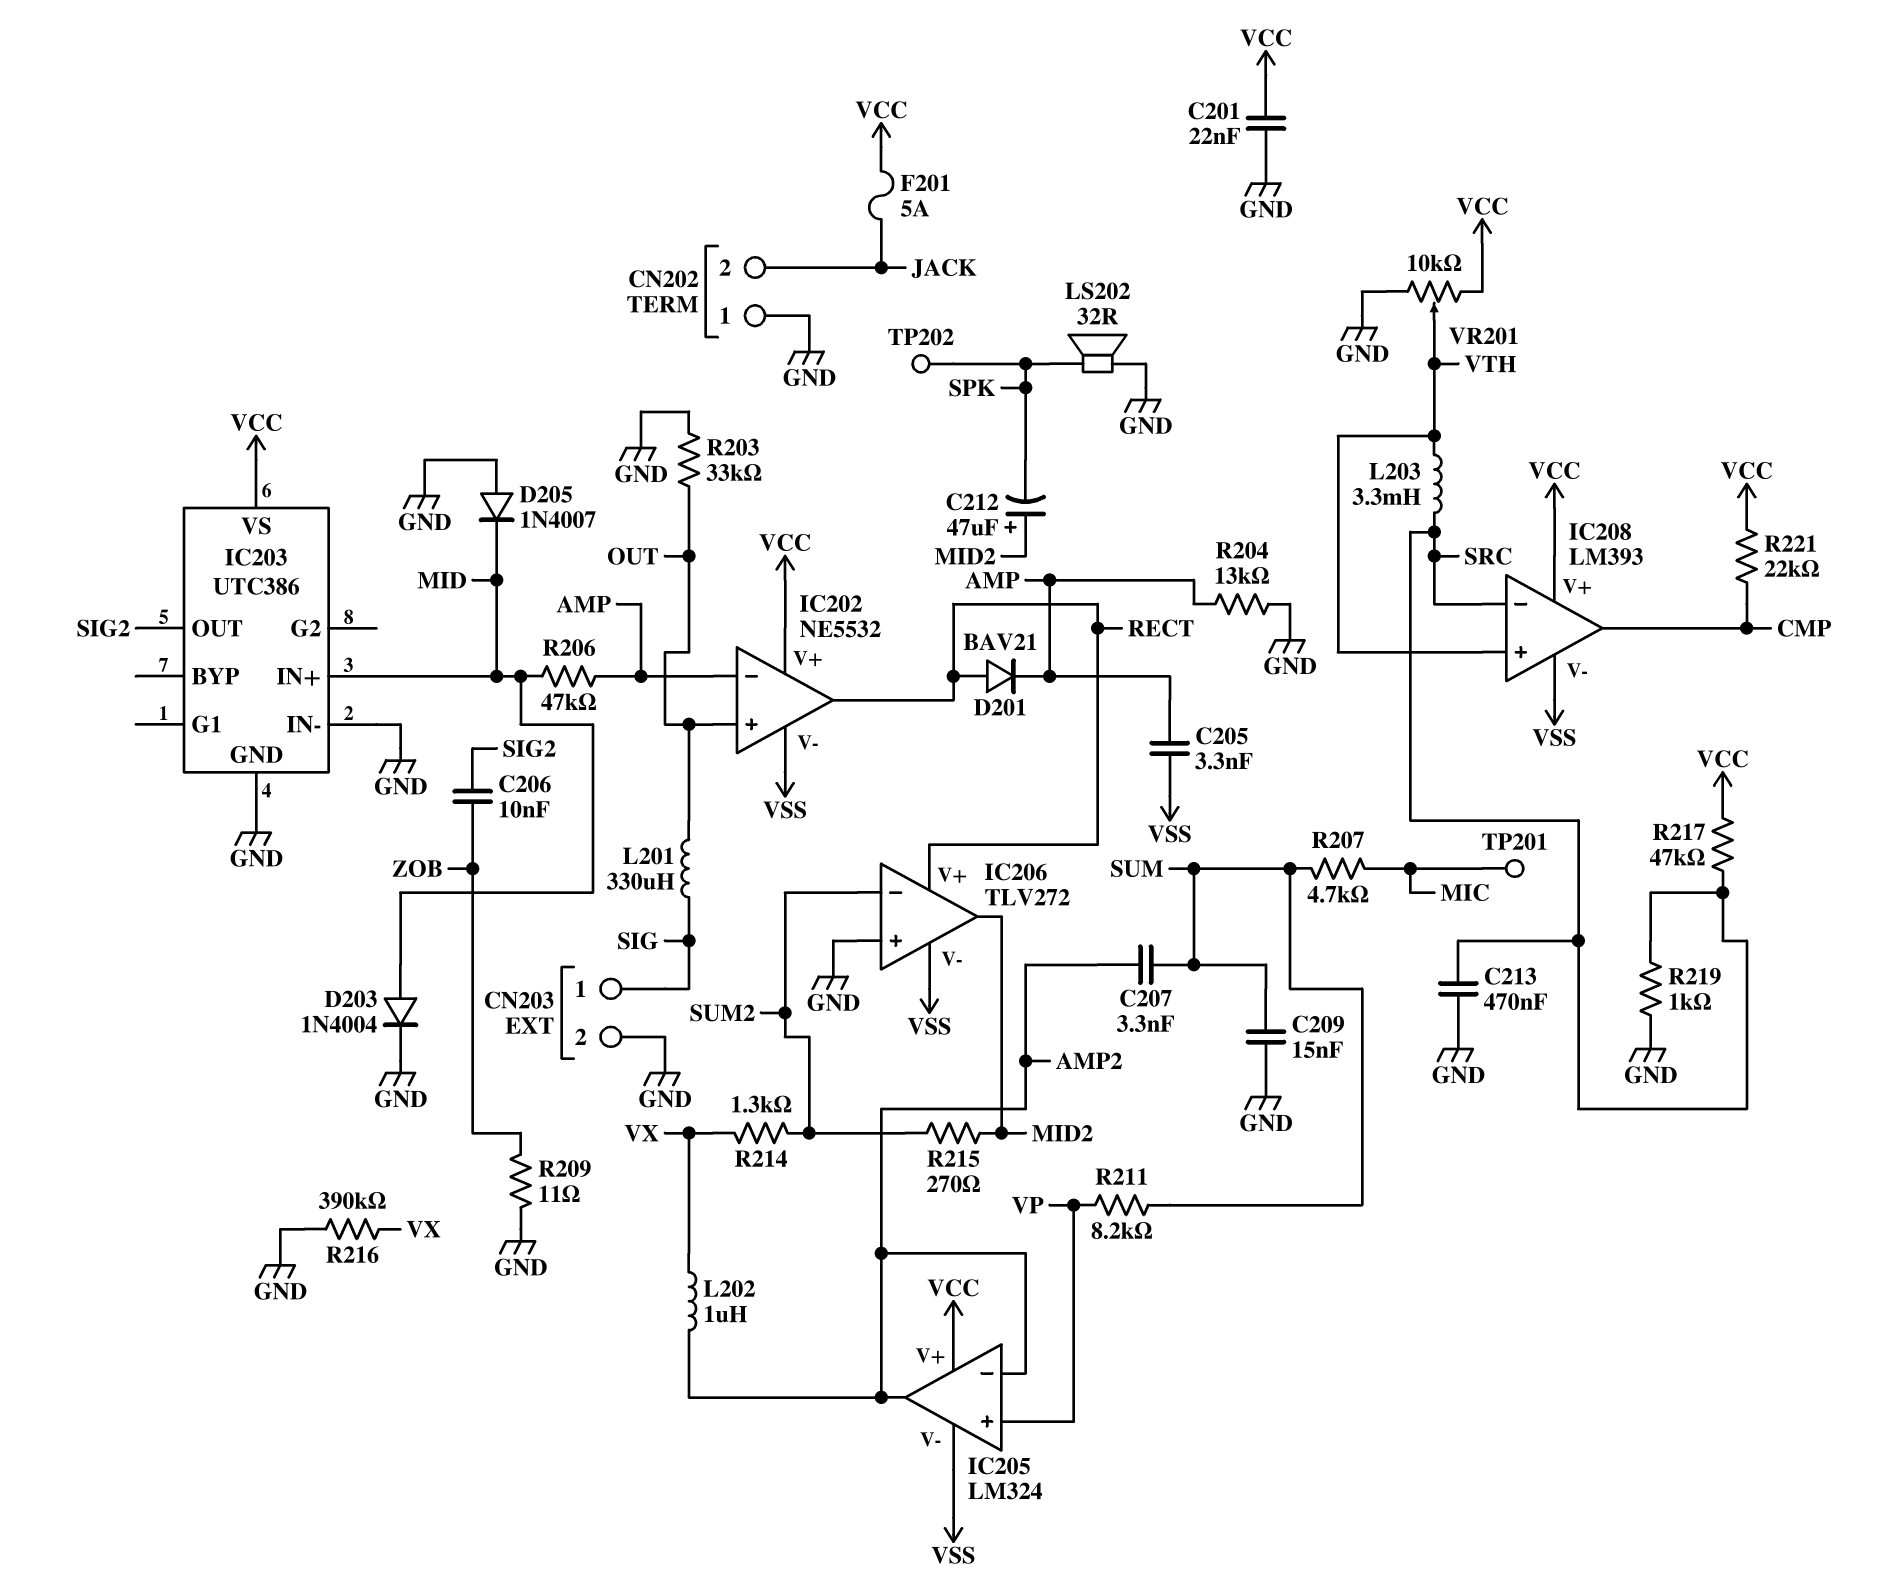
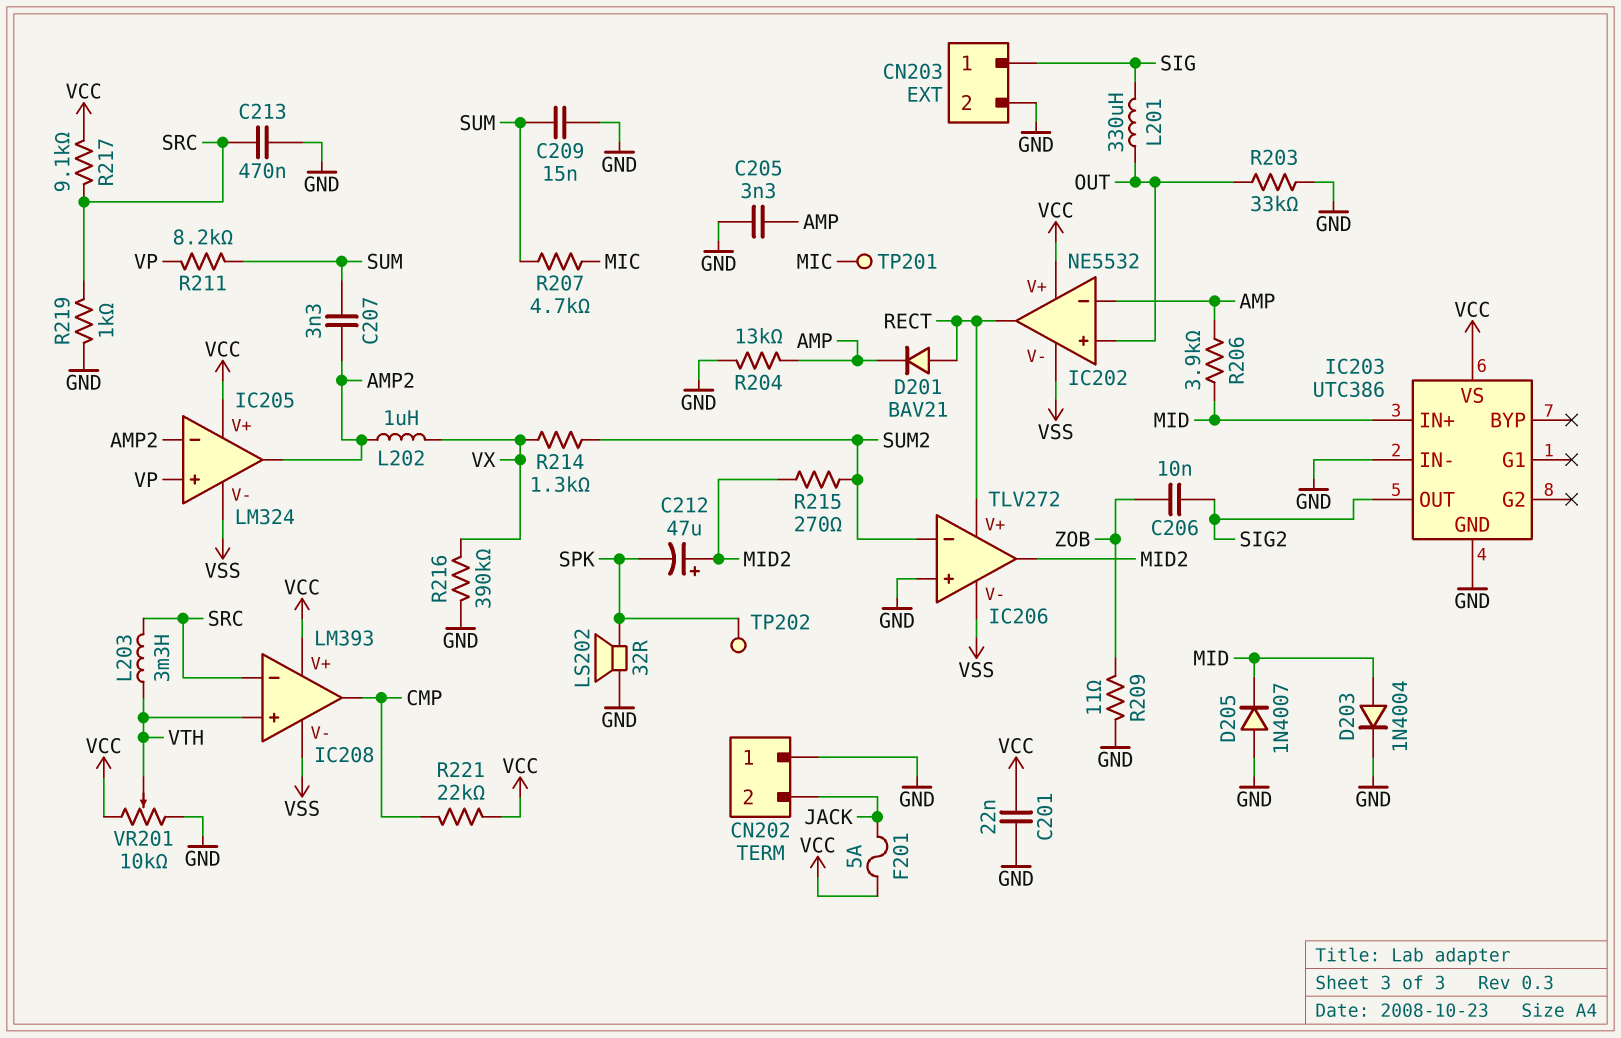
C205: 3.3nF (AMP, VSS) -> 3.3nF (AMP, GND)
R206: 47k (AMP, MID) -> 3.9k (AMP, MID)
R217: 47k (SRC, VCC) -> 9.1k (SRC, VCC)

